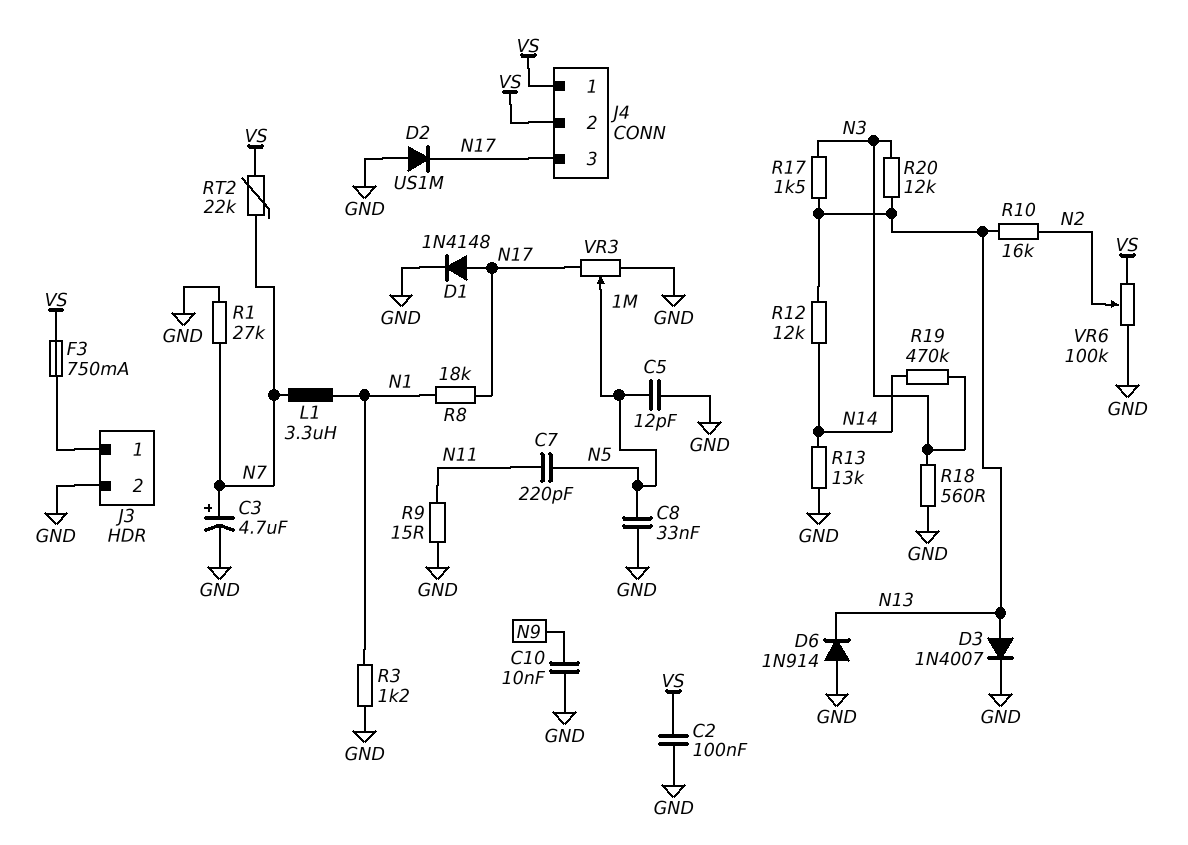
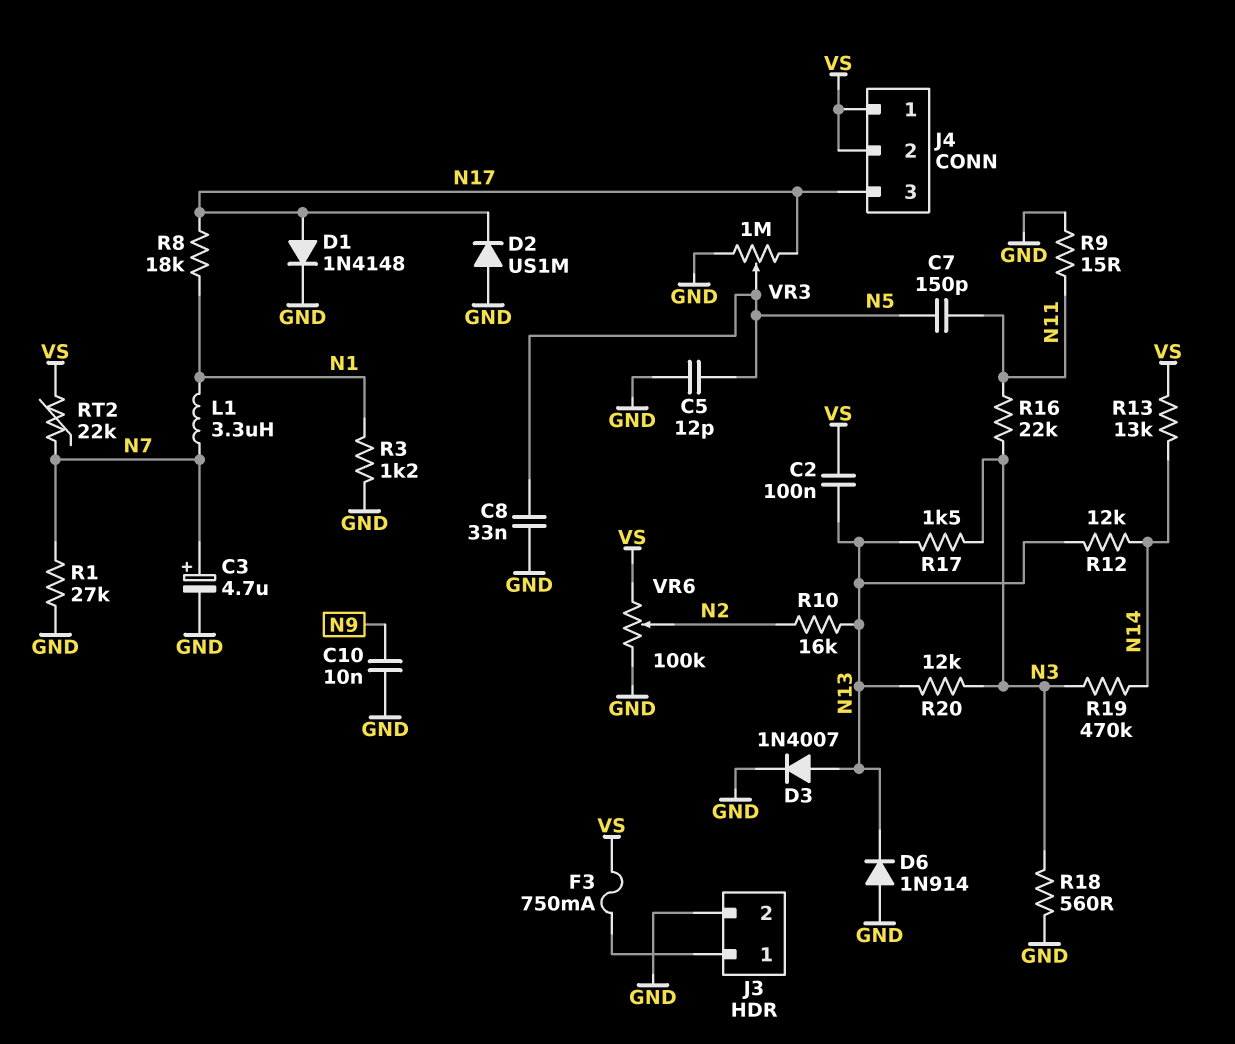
C2: 100nF (GND, VS) -> 100nF (N13, VS)
C7: 220pF (N5, N11) -> 150pF (N5, N11)
R13: 13k (GND, N14) -> 13k (N14, VS)
R16: none -> 22k (N3, N11)

